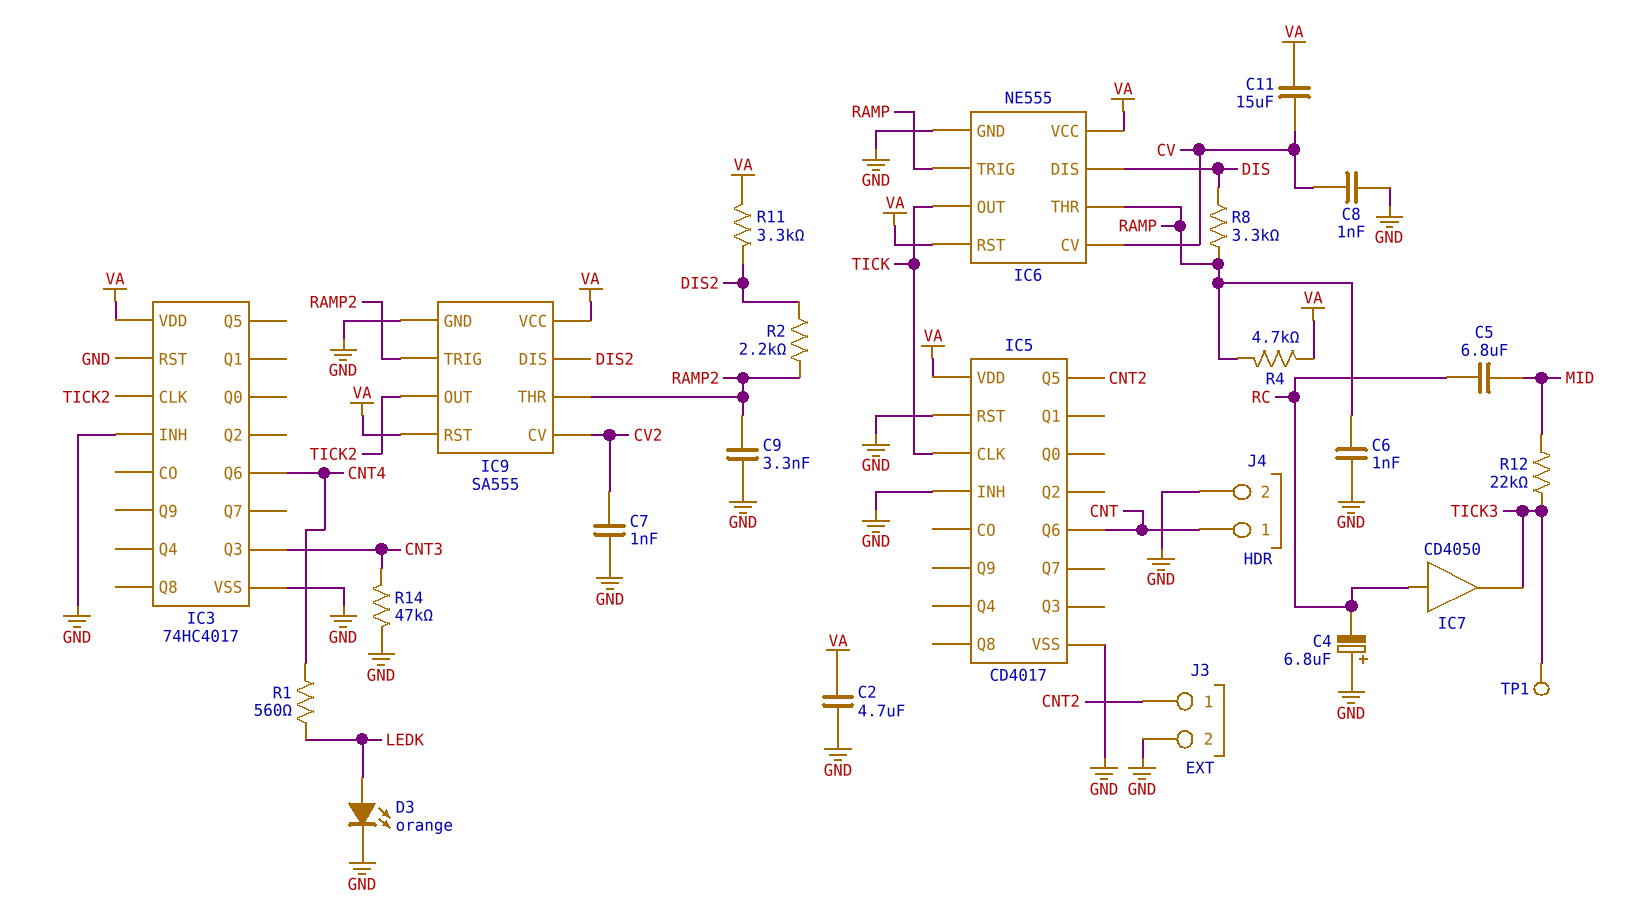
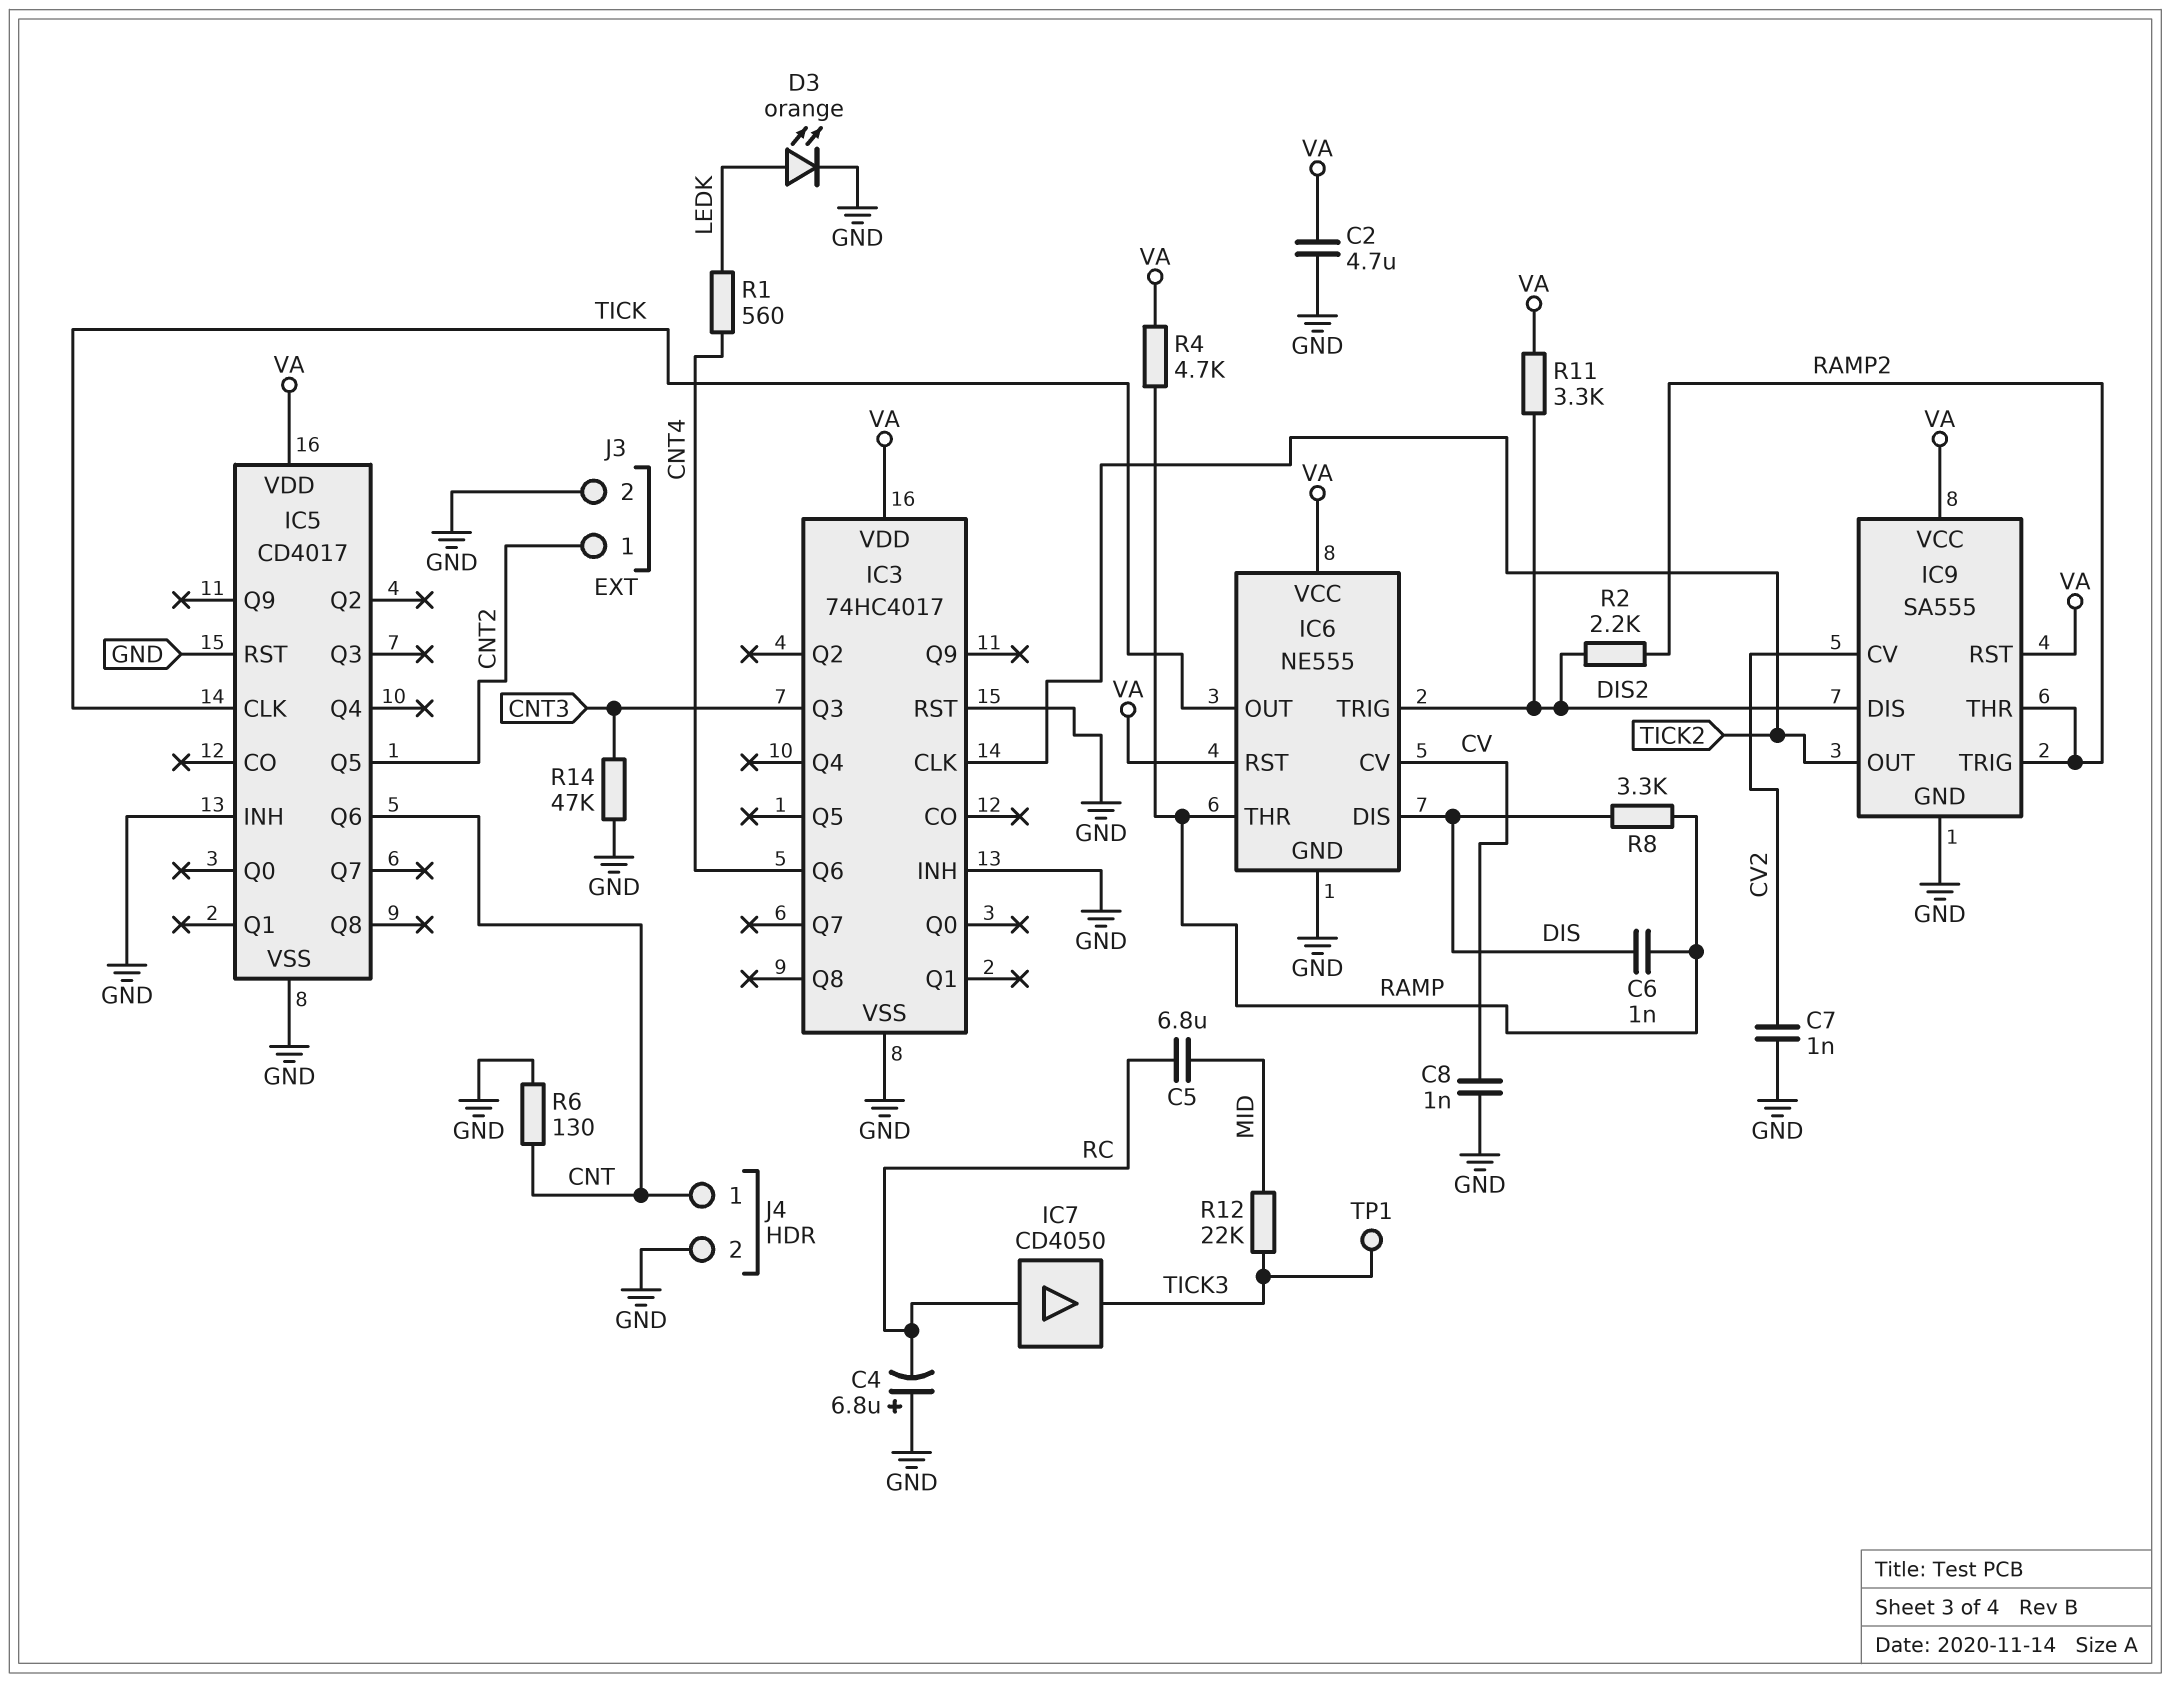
C6: 1nF (GND, RAMP) -> 1nF (DIS, RAMP)
C9: 3.3nF (GND, RAMP2) -> none
C11: 15uF (CV, VA) -> none
IC6 pin TRIG: RAMP -> DIS2
R6: none -> 130 (CNT, GND)

